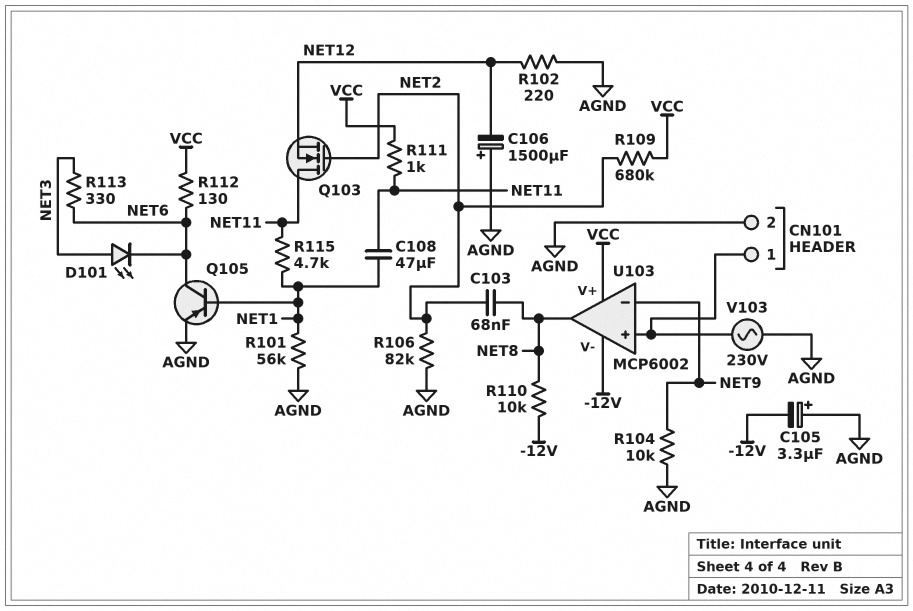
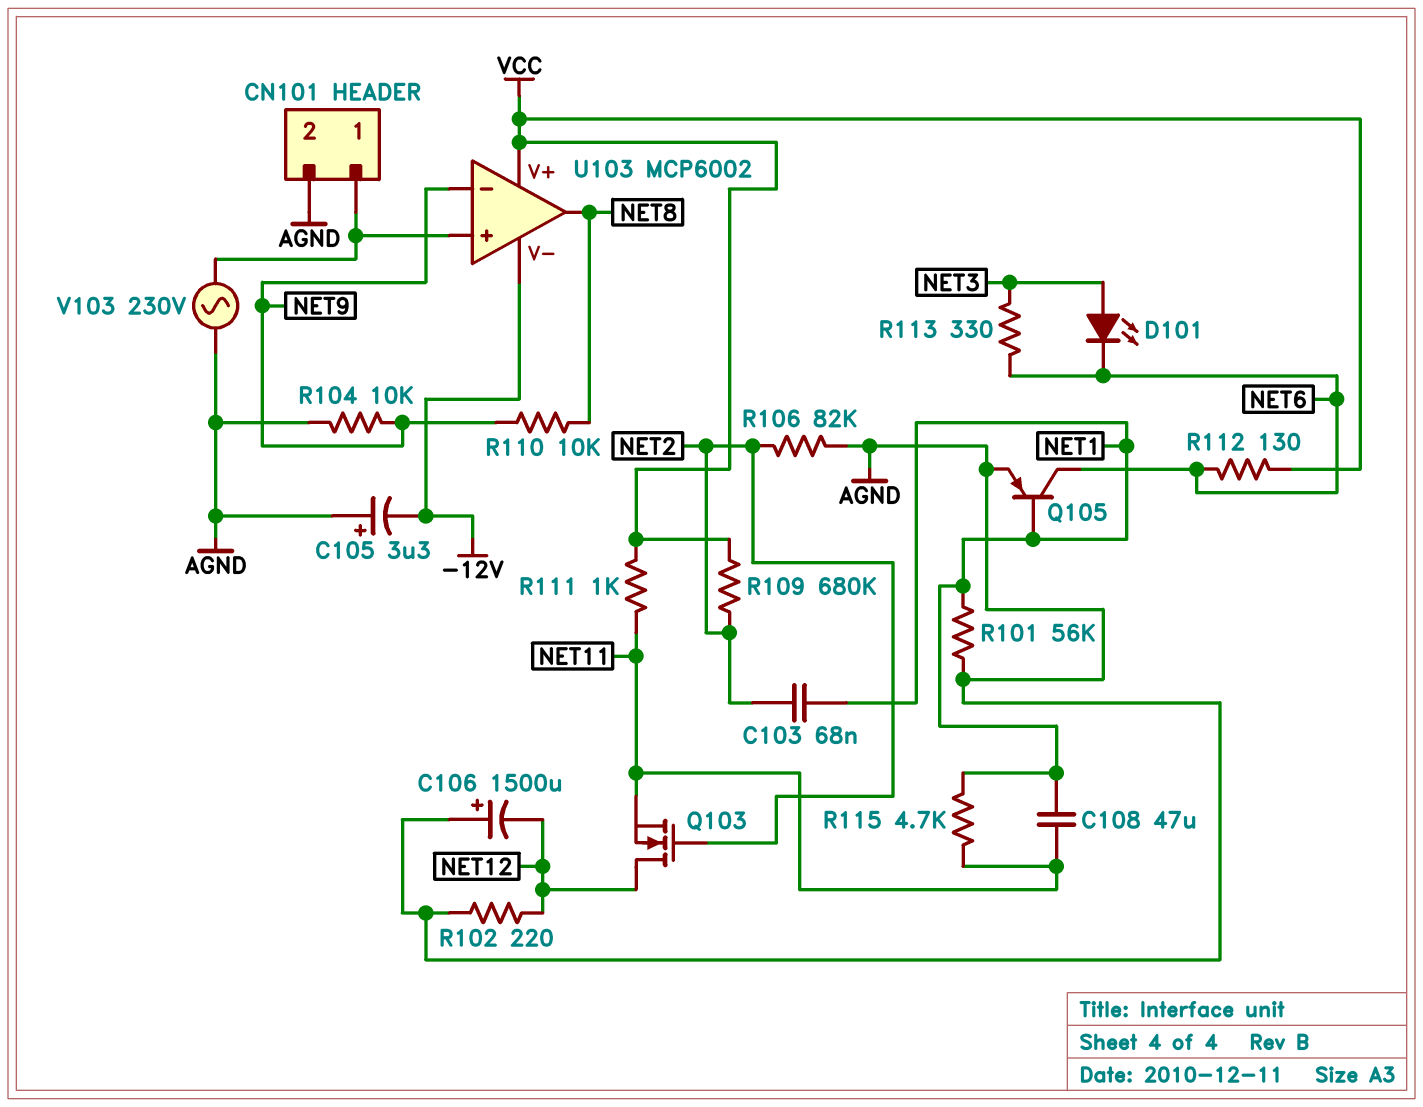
C103: 68nF (NET2, NET8) -> 68nF (NET1, NET2)
Q103: NMOS (G NET2, D NET11, S NET12) -> NMOS (G NET2, D NET12, S NET11)
R110: 10k (-12V, NET8) -> 10k (NET8, NET9)

